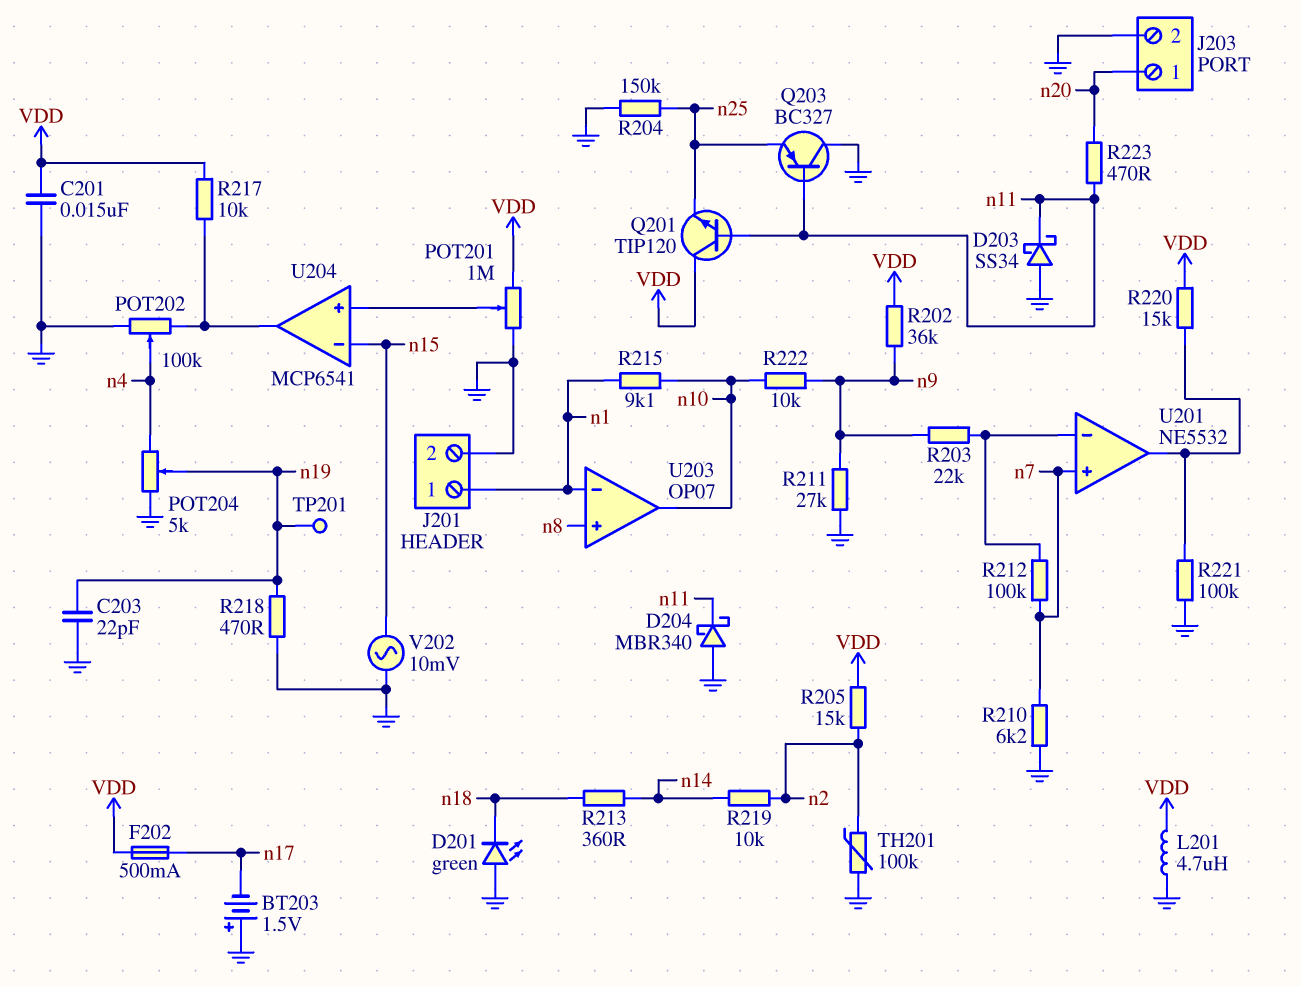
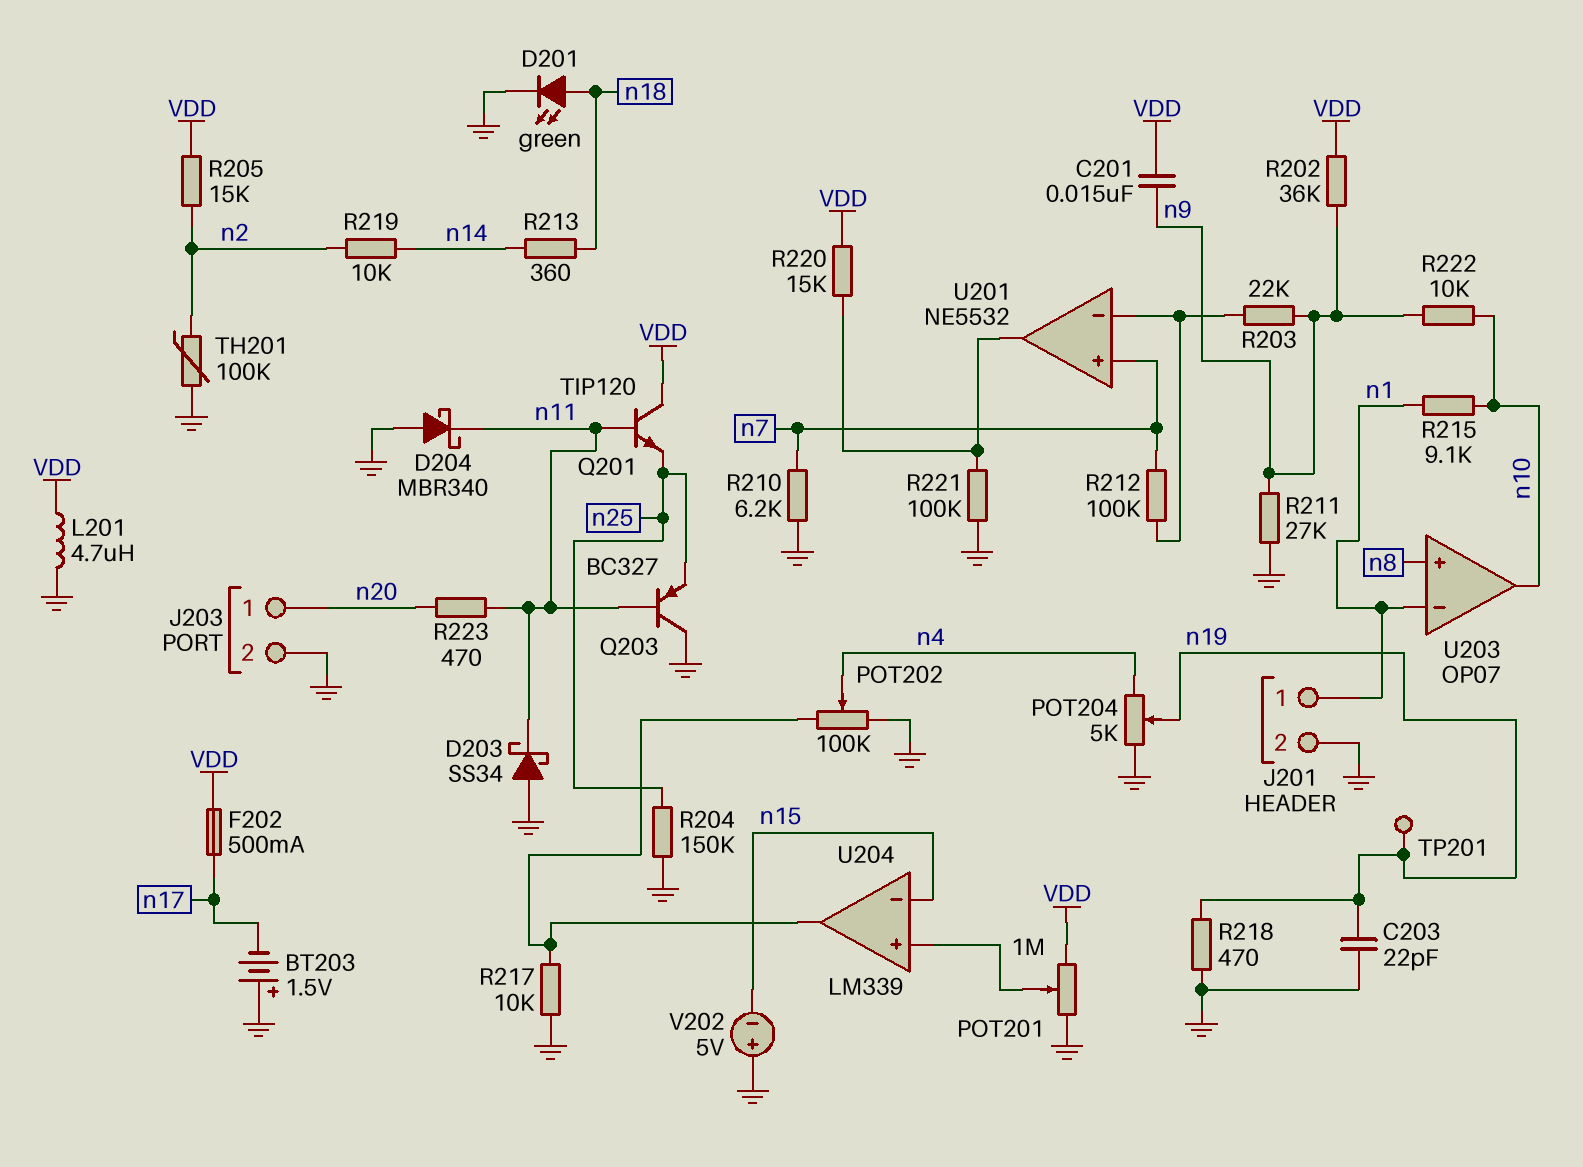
C201: 15nF (GND, VDD) -> 15nF (VDD, n9)
D201: LED green (A GND, K n18) -> LED green (A n18, K GND)
R217: 10k (U204/out, VDD) -> 10k (GND, U204/out)
U204: MCP6541 -> LM339
V202: AC 10mV (GND, n15) -> 5V (plus GND, minus n15)

